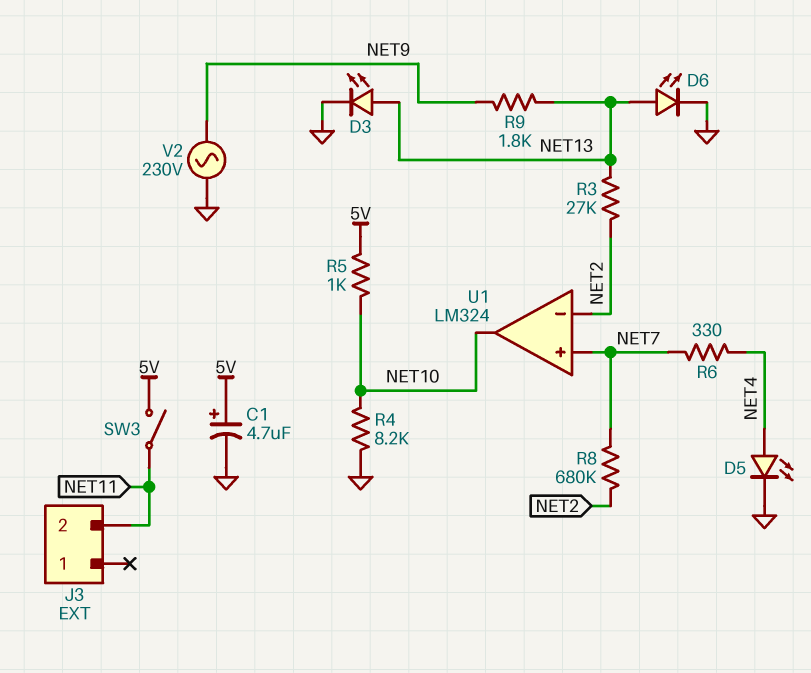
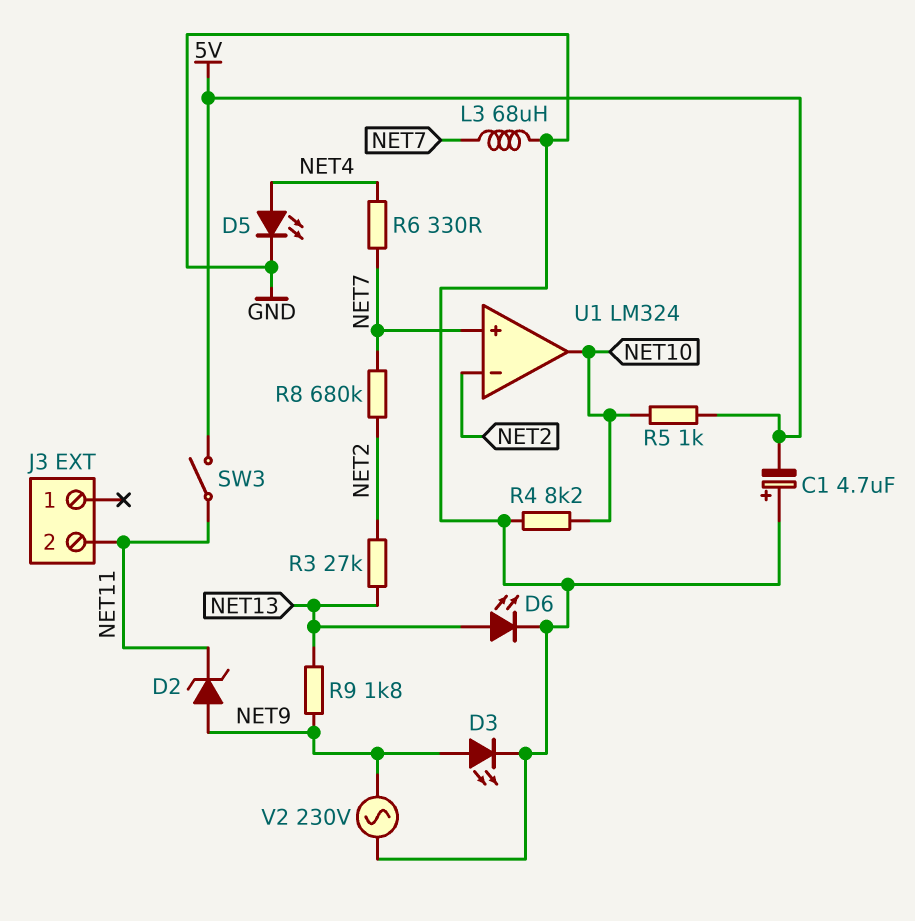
C1: 4.7uF (plus 5V, minus GND) -> 4.7uF (plus GND, minus 5V)
D2: none -> zener (A NET9, K NET11)
D3: LED (A NET13, K GND) -> LED (A NET9, K GND)
L3: none -> 68uH (GND, NET7)

